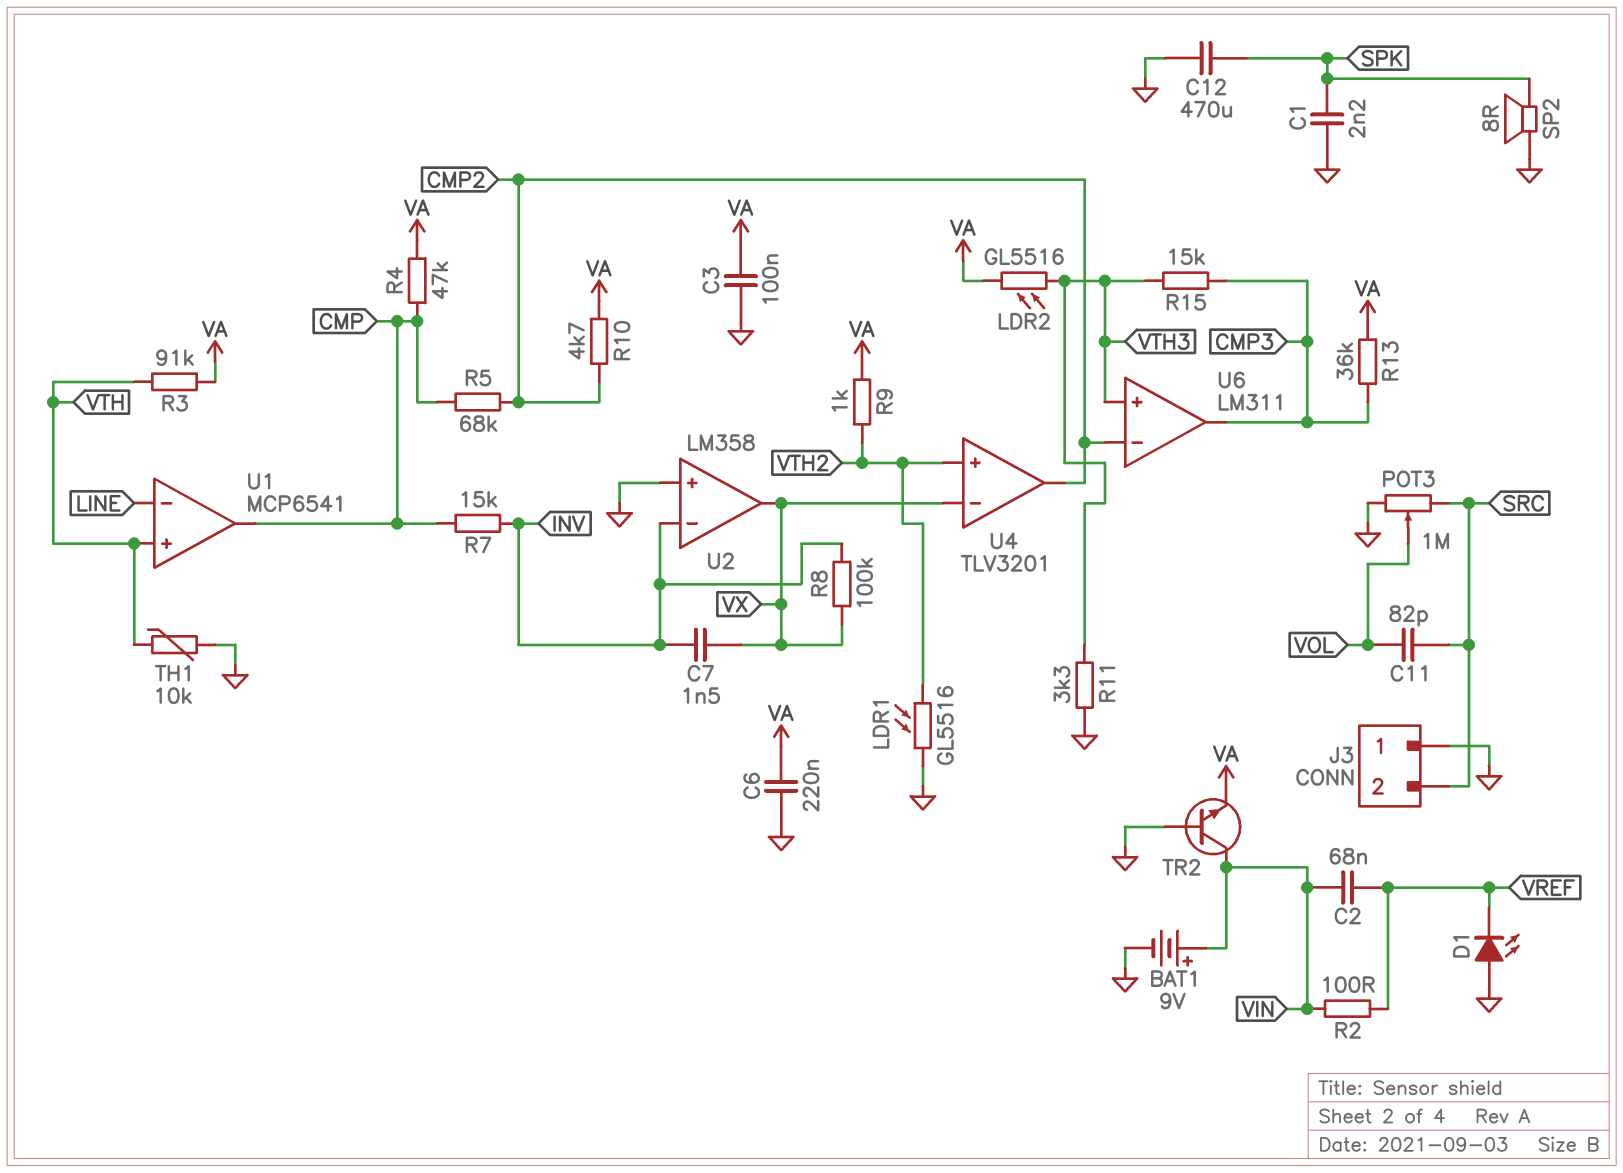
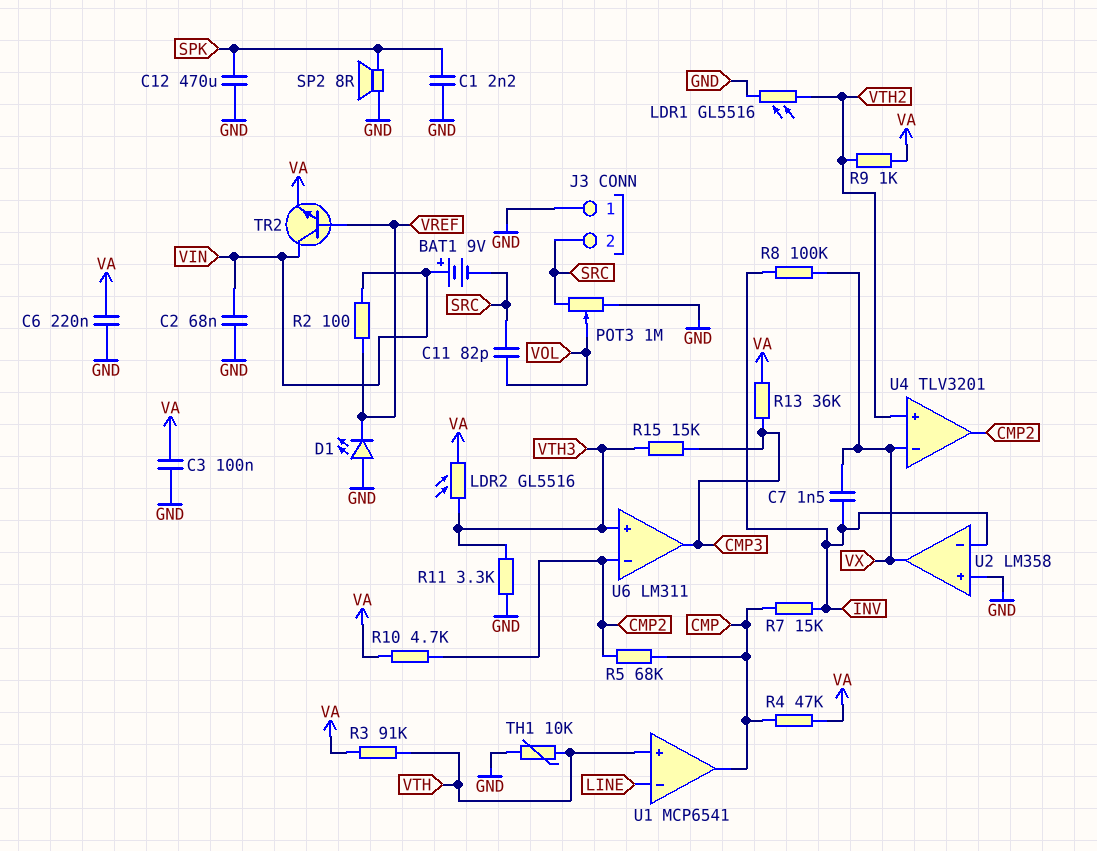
BAT1: 9V (plus VIN, minus GND) -> 9V (plus VIN, minus SRC)
C2: 68nF (VIN, VREF) -> 68nF (GND, VIN)
TR2: NPN (B GND, C VIN, E VA) -> NPN (B VREF, C VIN, E VA)

